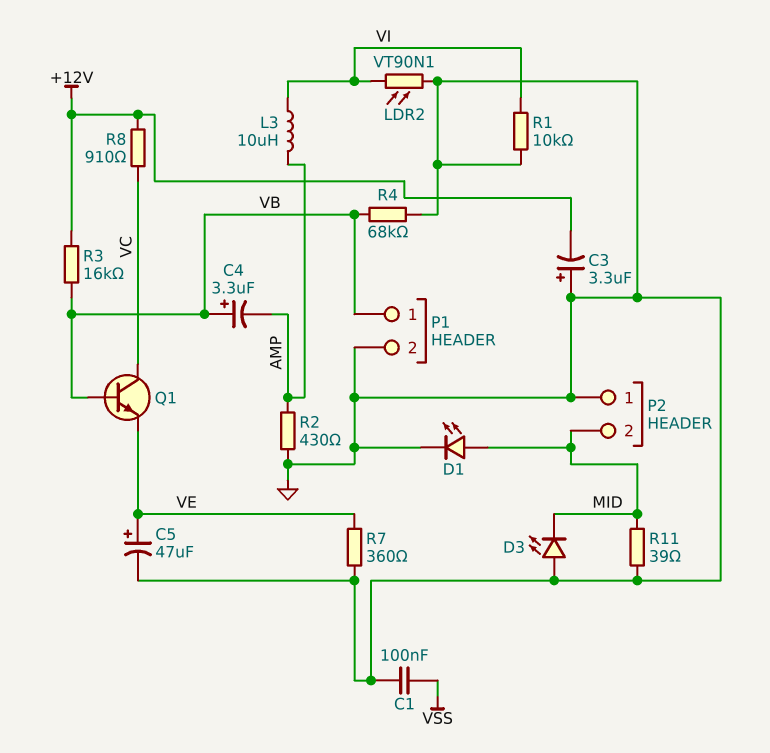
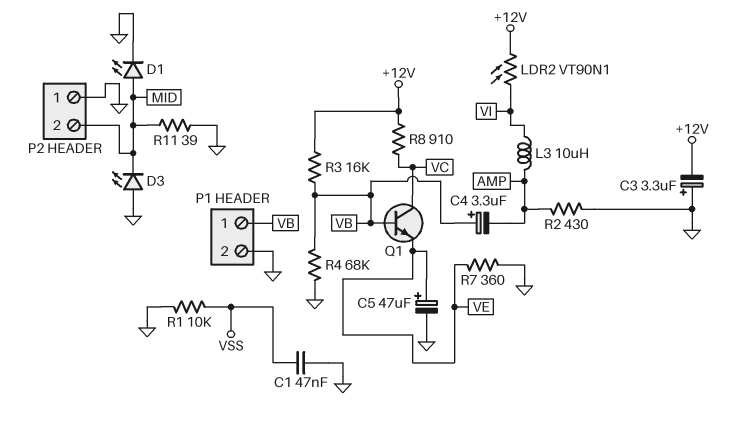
C1: 100nF (GND, VSS) -> 47nF (GND, VSS)
LDR2: VT90N1 (GND, VI) -> VT90N1 (+12V, VI)
R1: 10k (GND, VI) -> 10k (GND, VSS)

